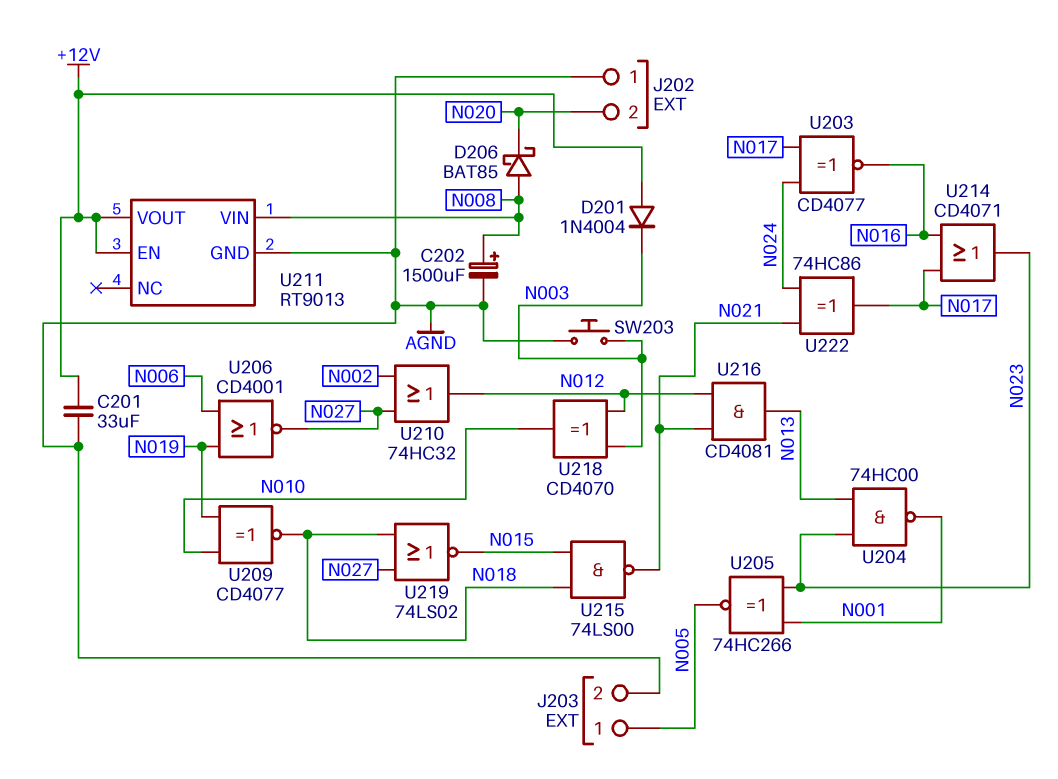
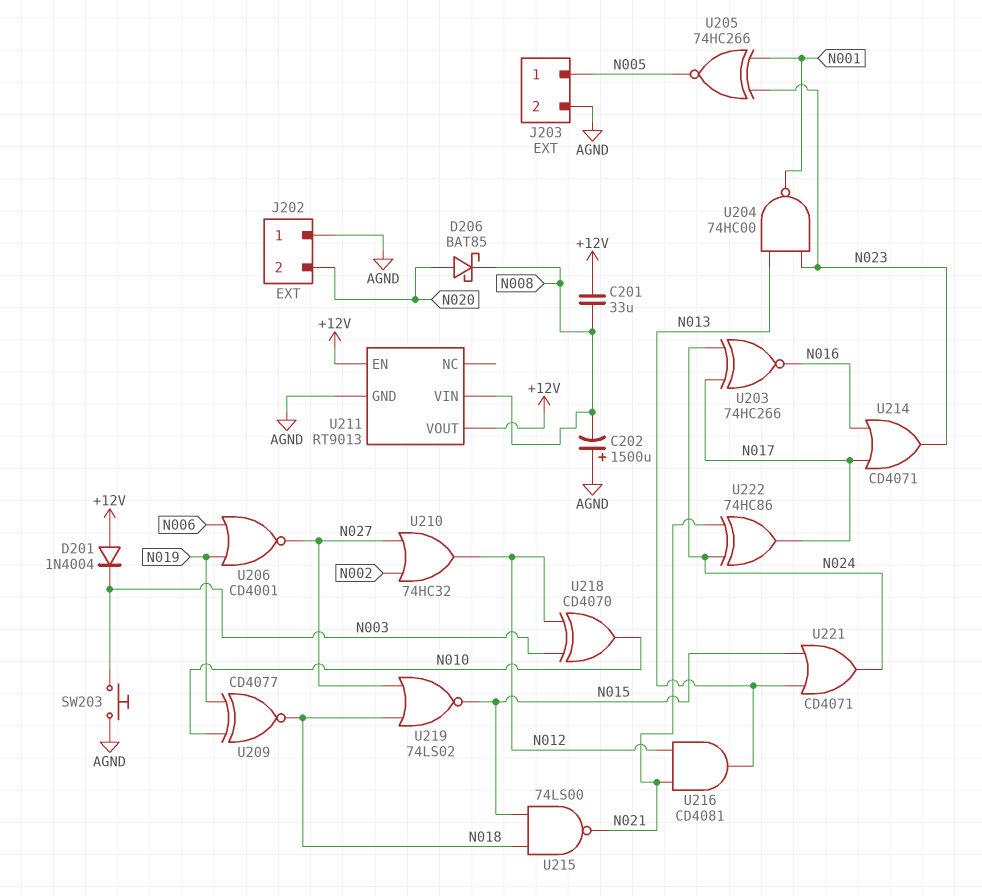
C201: 33uF (+12V, AGND) -> 33uF (+12V, N008)
C202: 1500uF (plus N008, minus AGND) -> 1500uF (plus AGND, minus N008)
D206: schottky BAT85 (A N008, K N020) -> schottky BAT85 (A N020, K N008)
U203: XNOR CD4077 (in N017, in N024, out N016) -> XNOR 74HC266 (in N017, in N024, out N016)
U221: none -> OR CD4071 (in N013, in N015, out N024)

